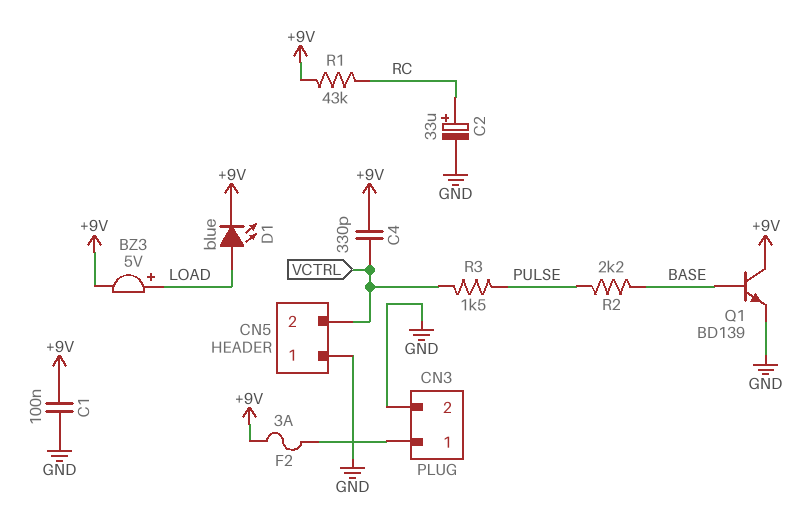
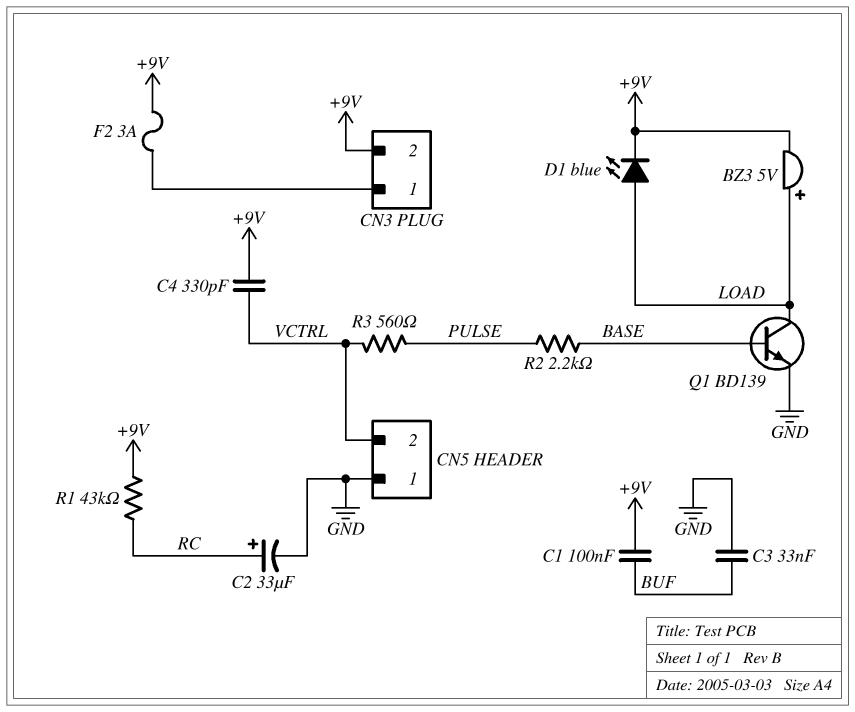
C1: 100nF (+9V, GND) -> 100nF (+9V, BUF)
C3: none -> 33nF (BUF, GND)
CN3 pin 2: GND -> +9V
Q1: NPN BD139 (B BASE, C +9V, E GND) -> NPN BD139 (B BASE, C LOAD, E GND)
R3: 1.5k (PULSE, VCTRL) -> 560 (PULSE, VCTRL)

